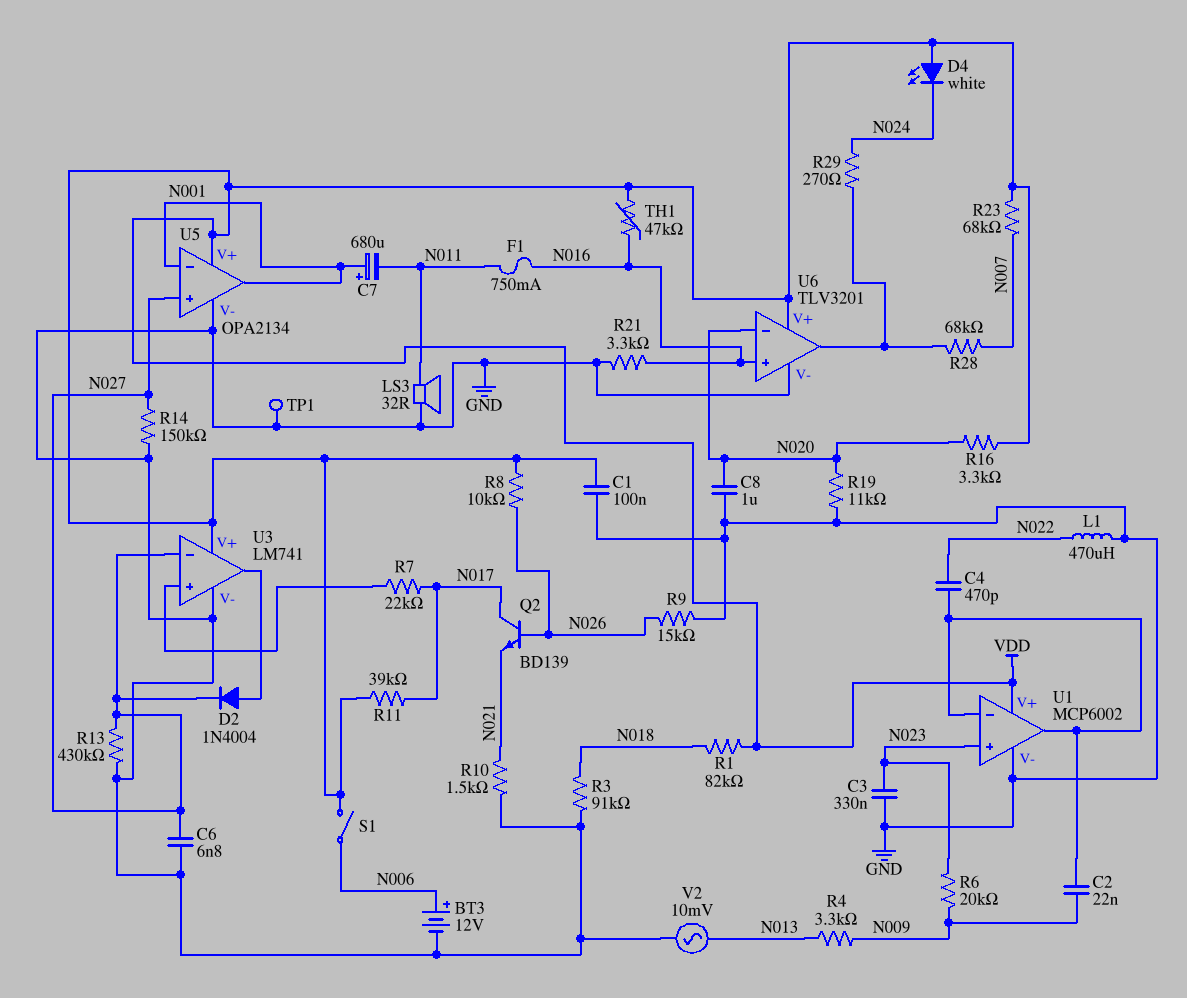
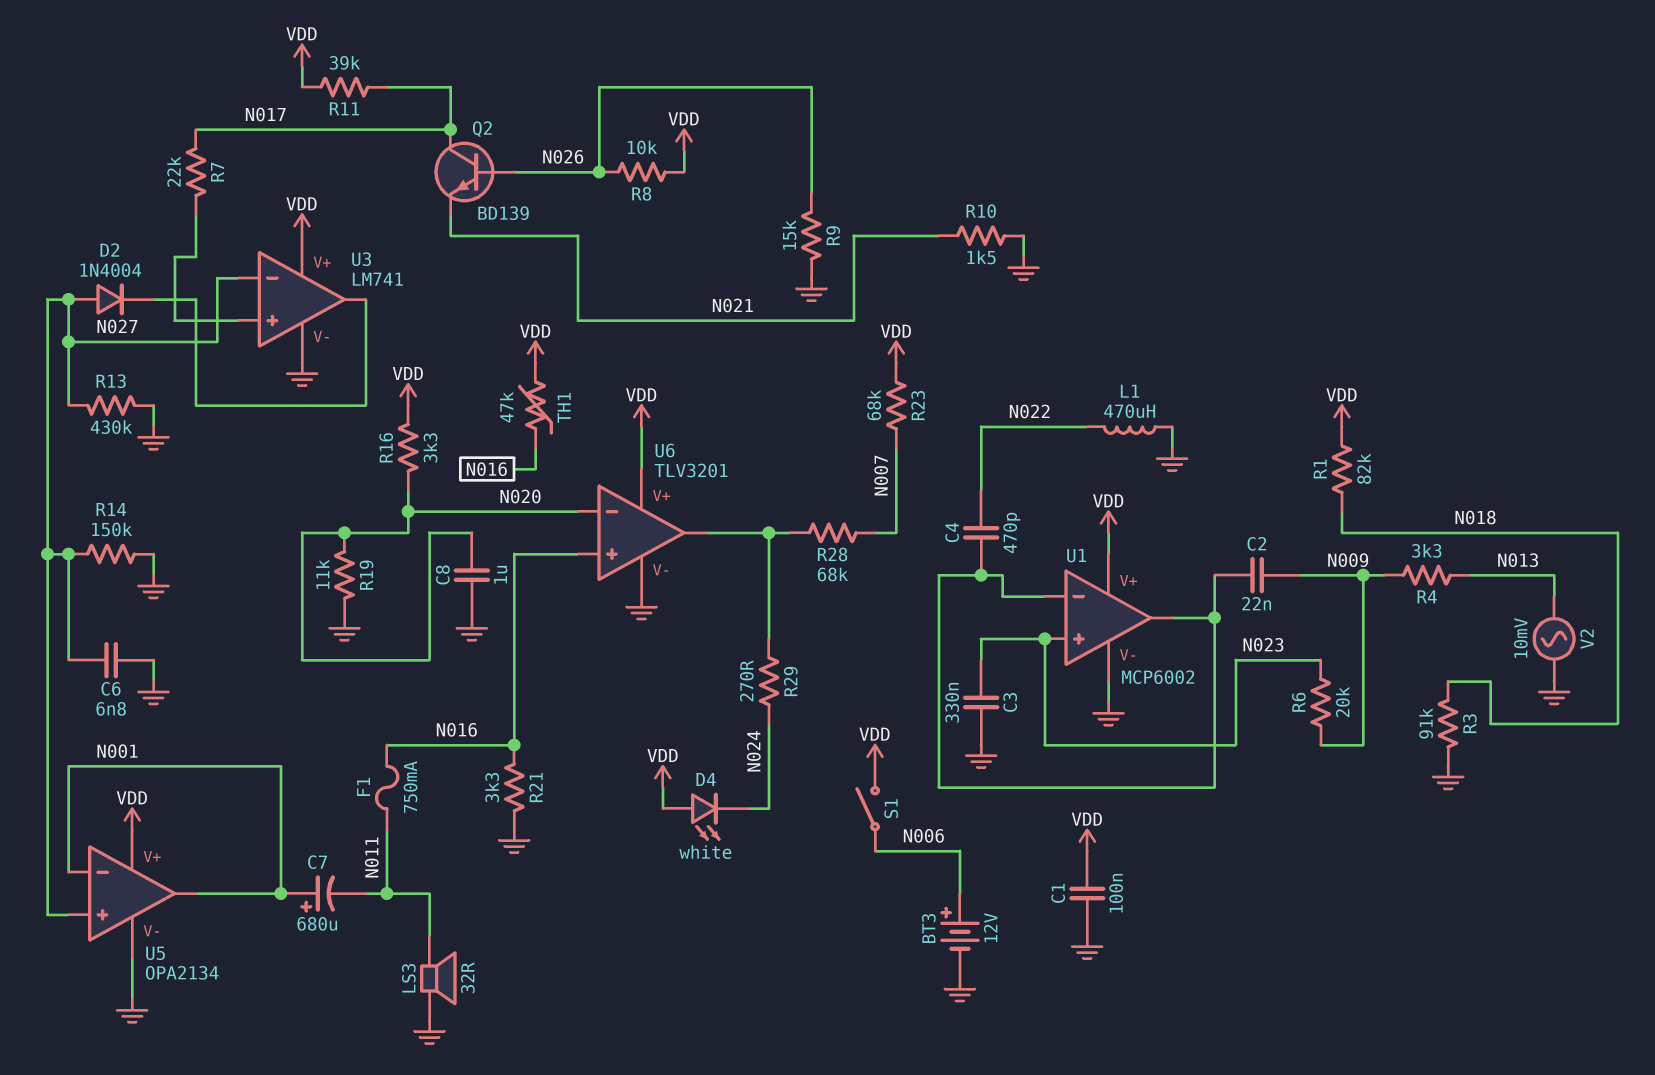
D2: diode 1N4004 (A U3/out, K N027) -> diode 1N4004 (A N027, K U3/out)
TP1: test point (GND) -> none

